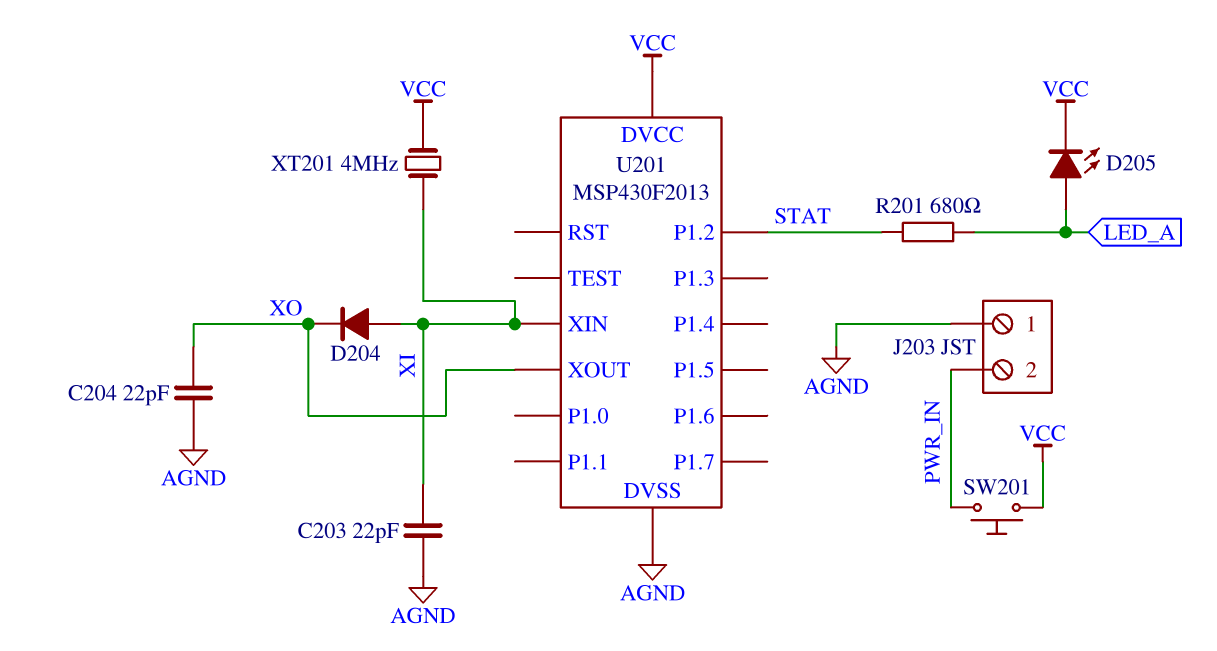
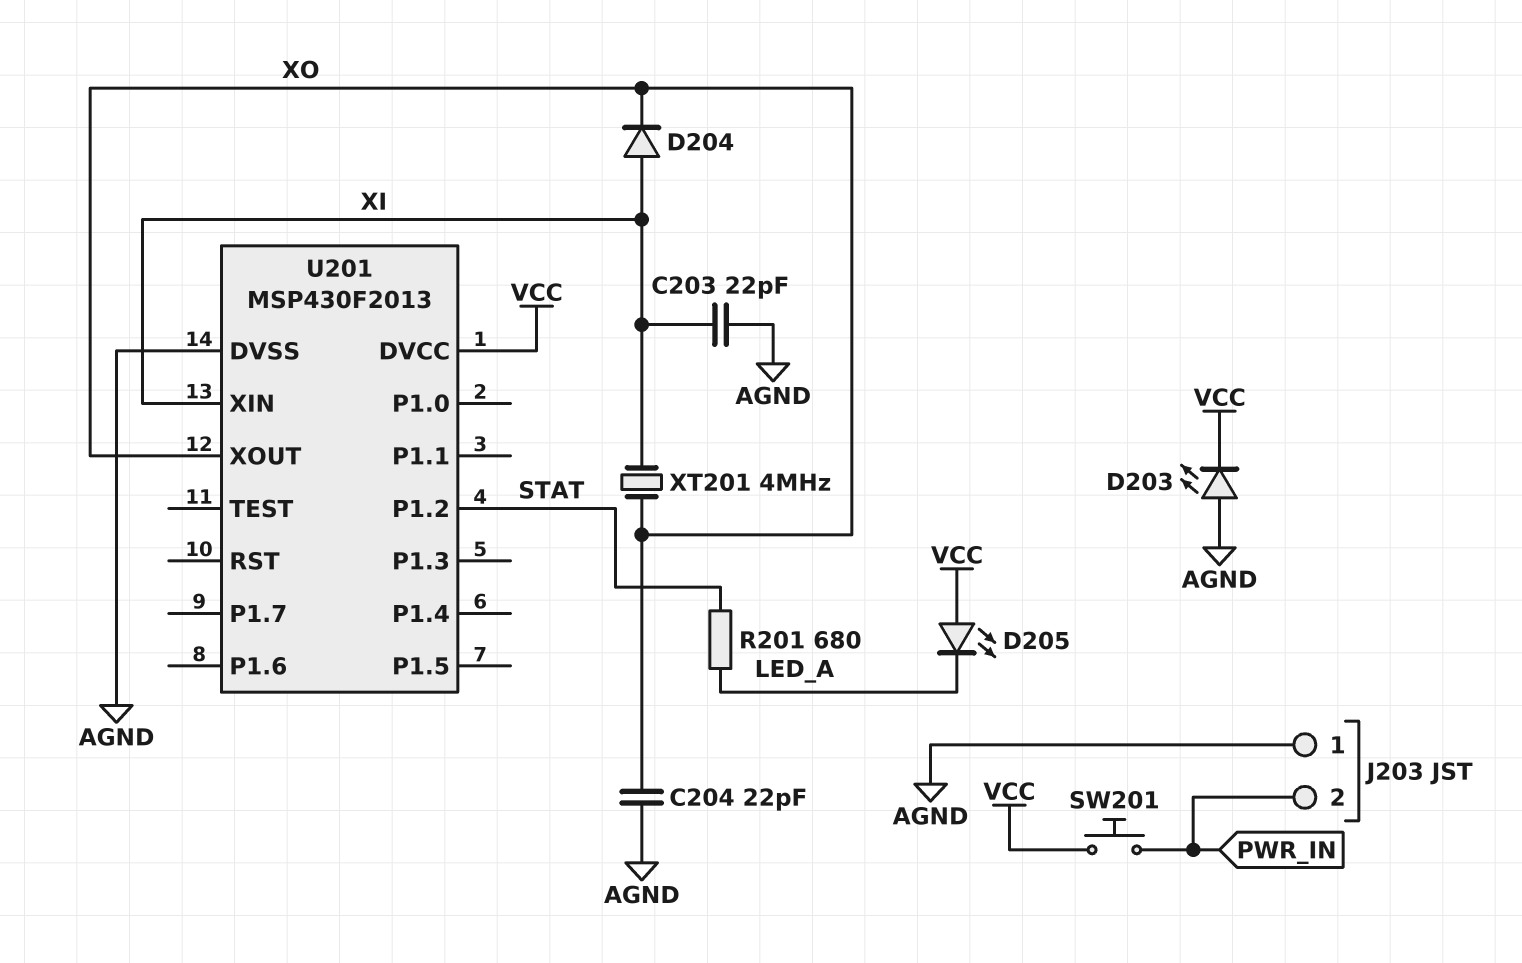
D203: none -> LED (A AGND, K VCC)
D205: LED (A LED_A, K VCC) -> LED (A VCC, K LED_A)
XT201: 4MHz (VCC, XI) -> 4MHz (XI, XO)

